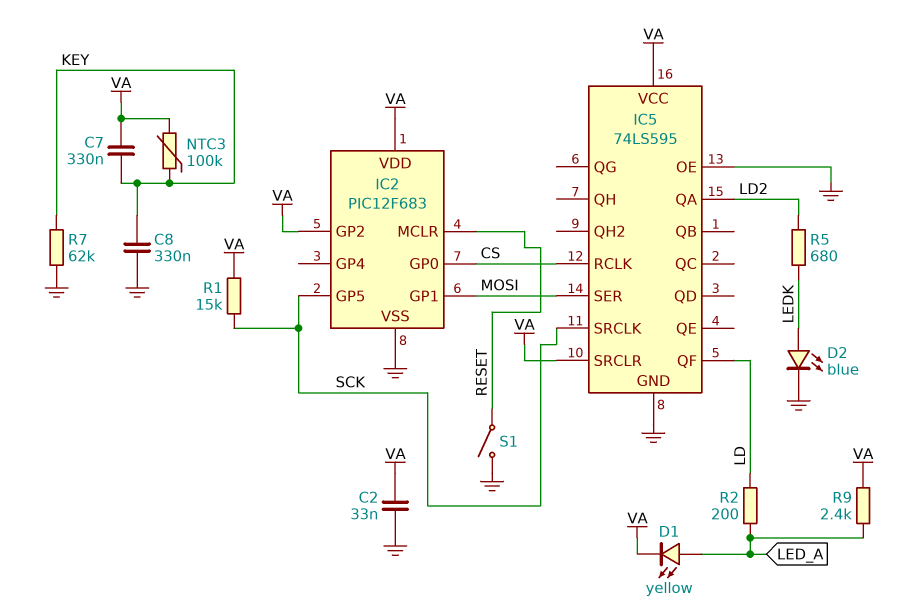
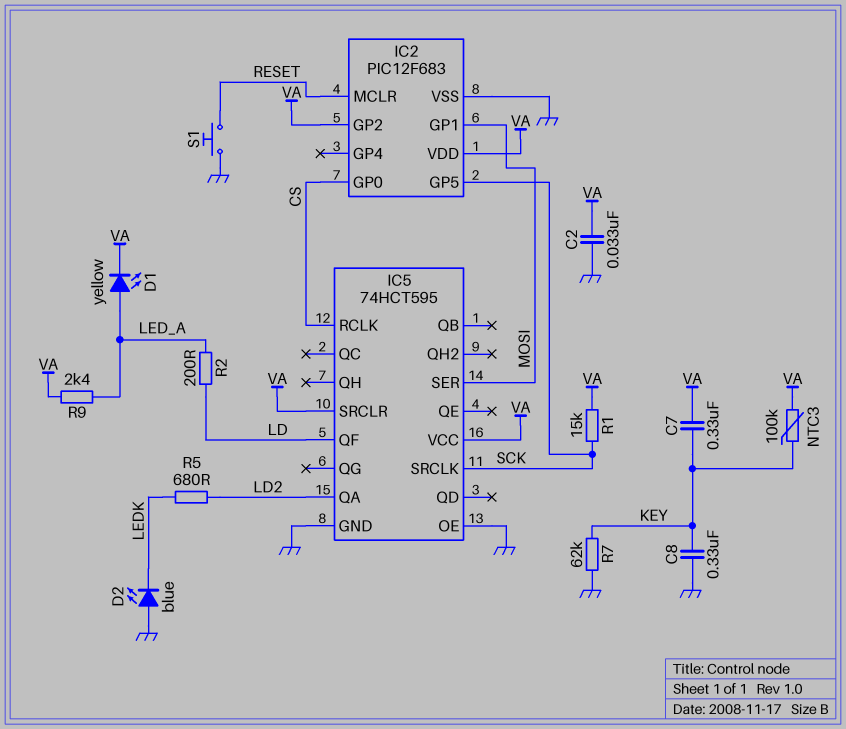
D2: LED blue (A LEDK, K GND) -> LED blue (A GND, K LEDK)
IC5: 74LS595 -> 74HCT595
S1: switch (GND, RESET) -> button (GND, RESET)

